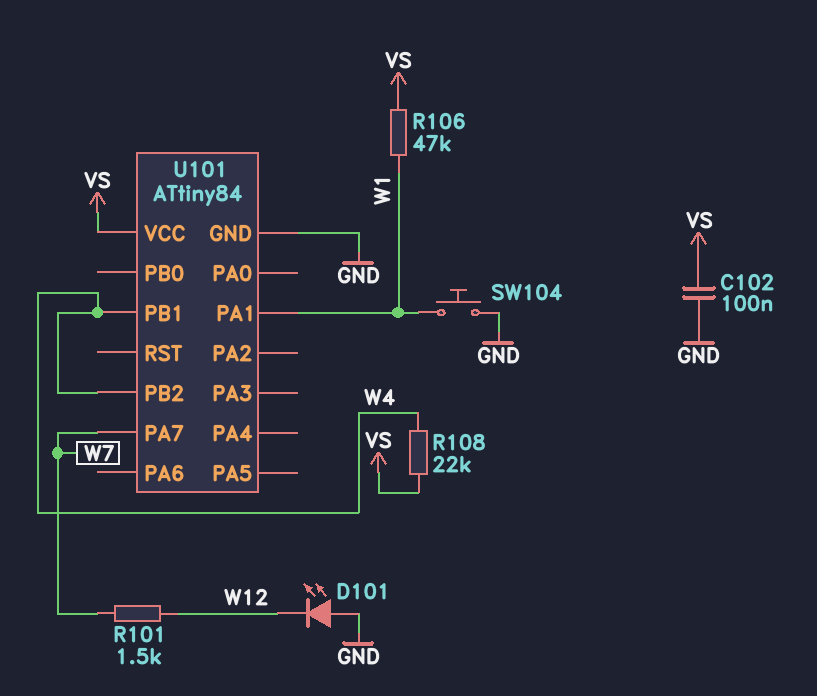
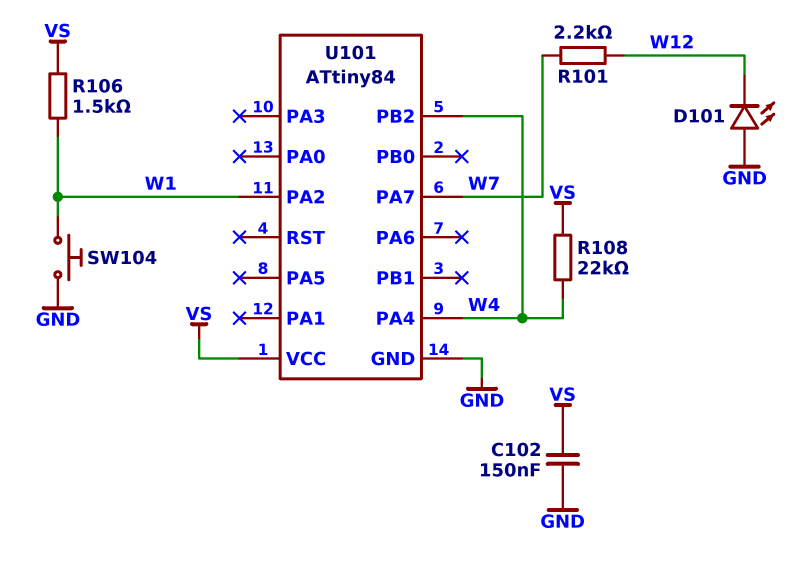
C102: 100nF (GND, VS) -> 150nF (GND, VS)
R101: 1.5k (W7, W12) -> 2.2k (W7, W12)
R106: 47k (VS, W1) -> 1.5k (VS, W1)
U101 pin PA1: W1 -> none
U101 pin PA2: none -> W1
U101 pin PA4: none -> W4
U101 pin PB1: W4 -> none

